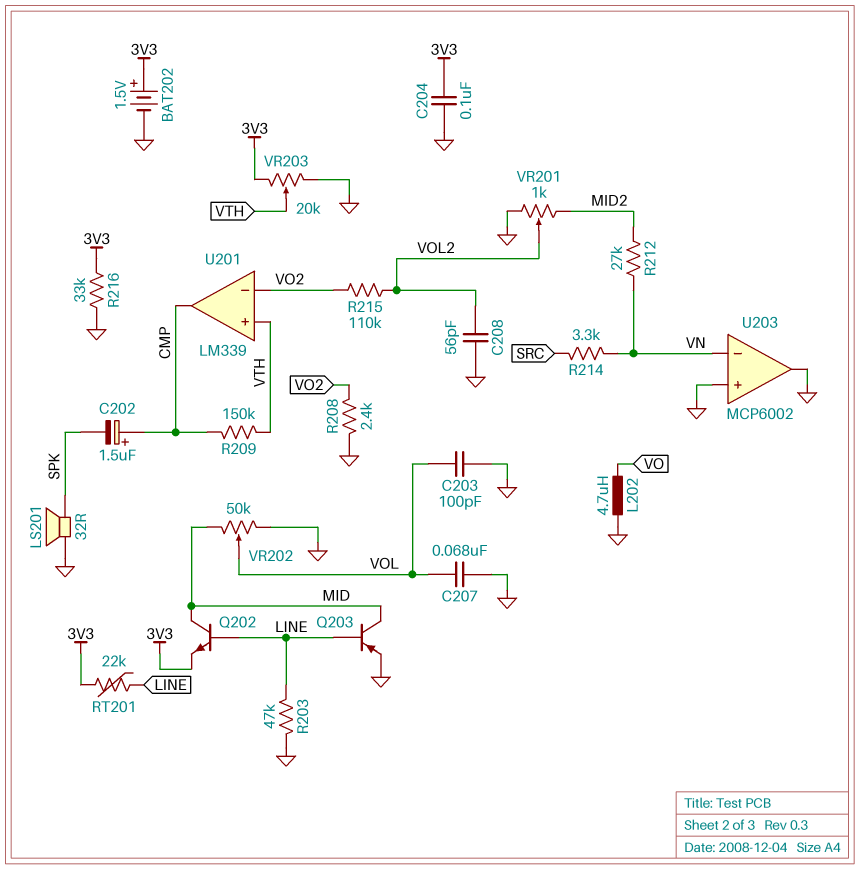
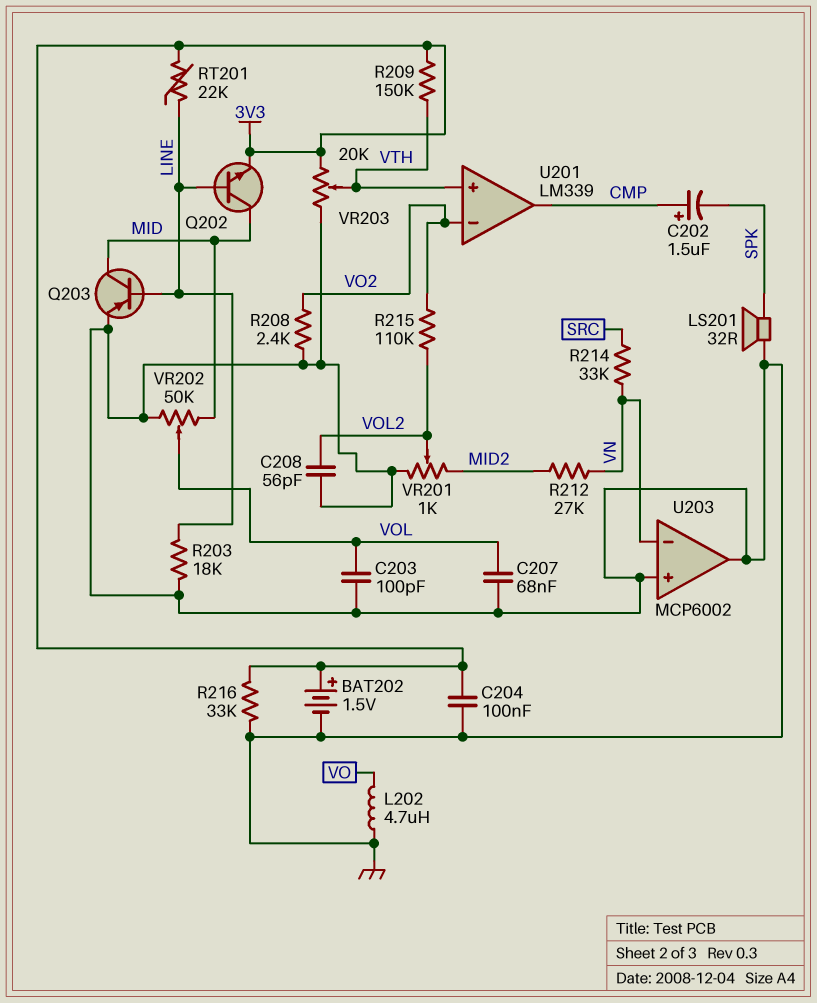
R203: 47k (GND, LINE) -> 18k (GND, LINE)
R209: 150k (CMP, VTH) -> 150k (3V3, VTH)
R214: 3.3k (SRC, VN) -> 33k (SRC, VN)

